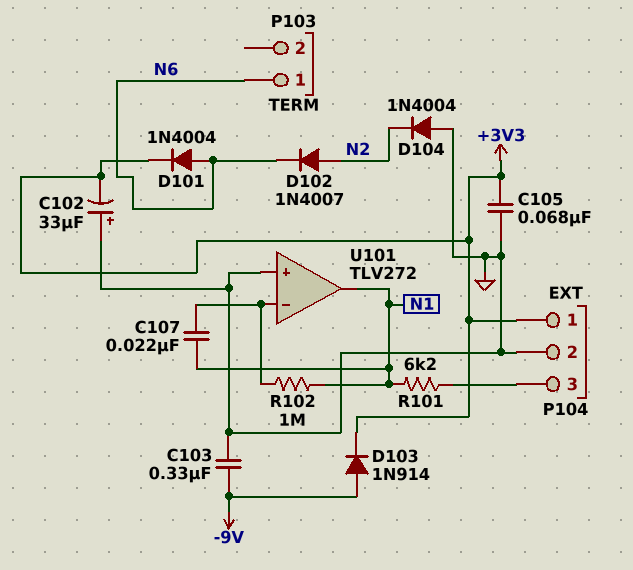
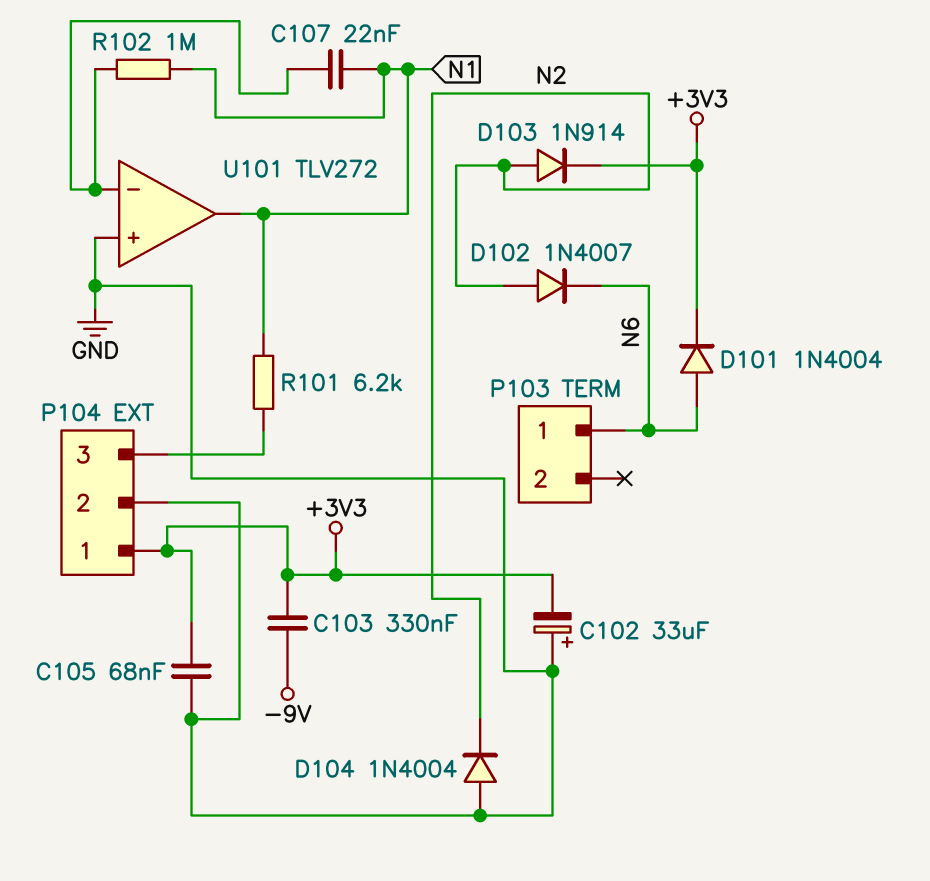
C103: 330nF (-9V, GND) -> 330nF (+3V3, -9V)
D103: diode 1N914 (A -9V, K +3V3) -> diode 1N914 (A N2, K +3V3)

